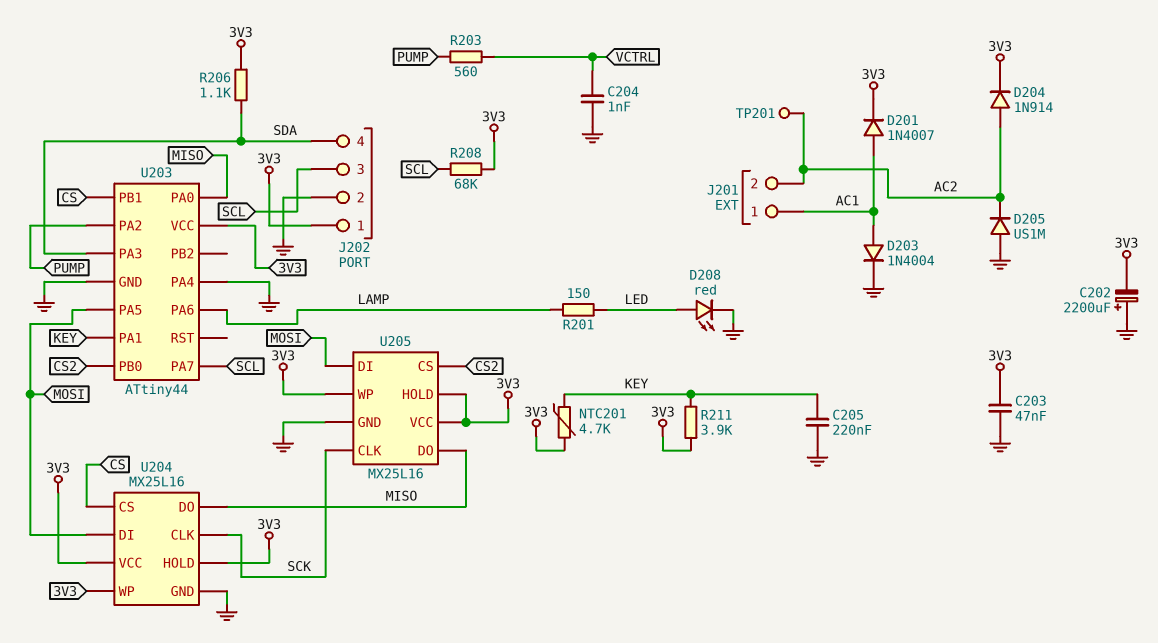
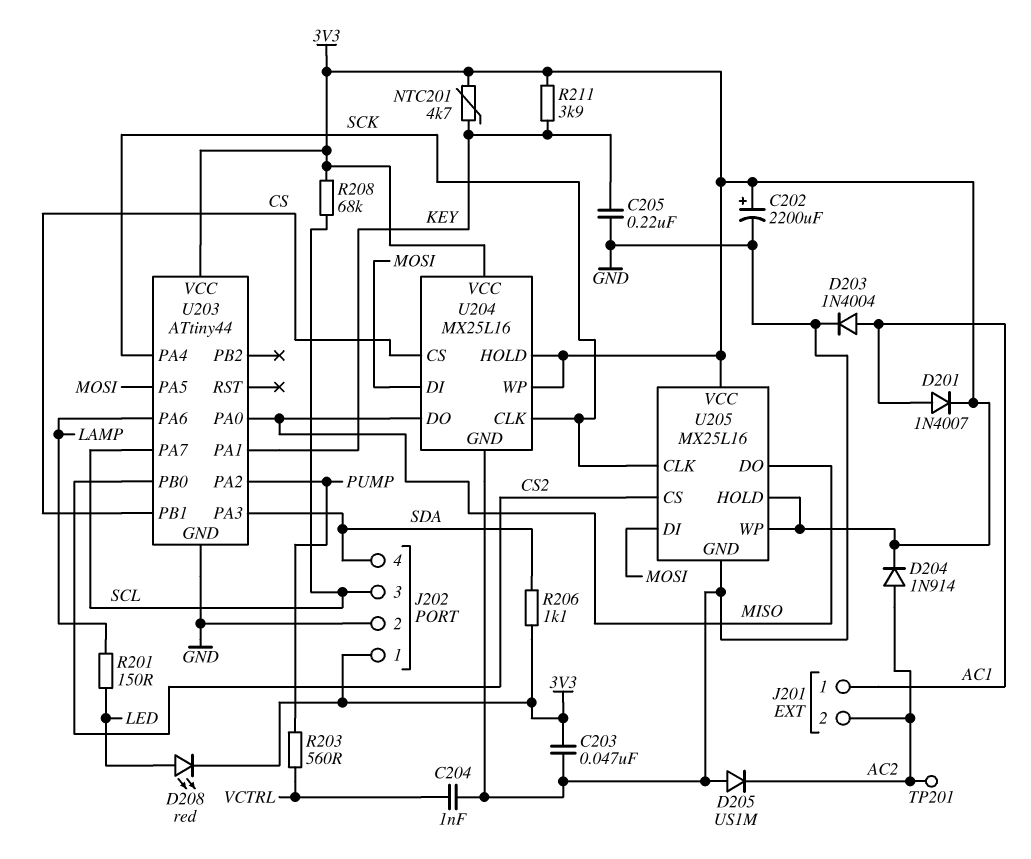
C202: 2200uF (plus GND, minus 3V3) -> 2200uF (plus 3V3, minus GND)
D208: LED red (A LED, K GND) -> LED red (A LED, K 3V3)
U203 pin PA4: GND -> SCK

